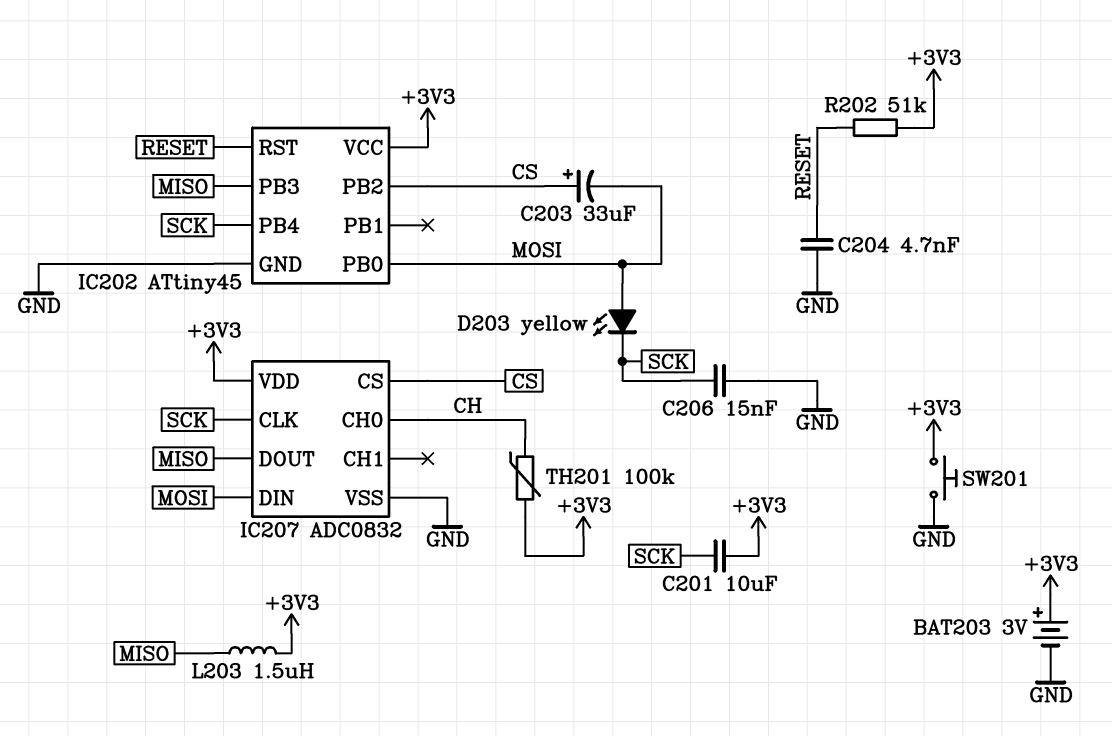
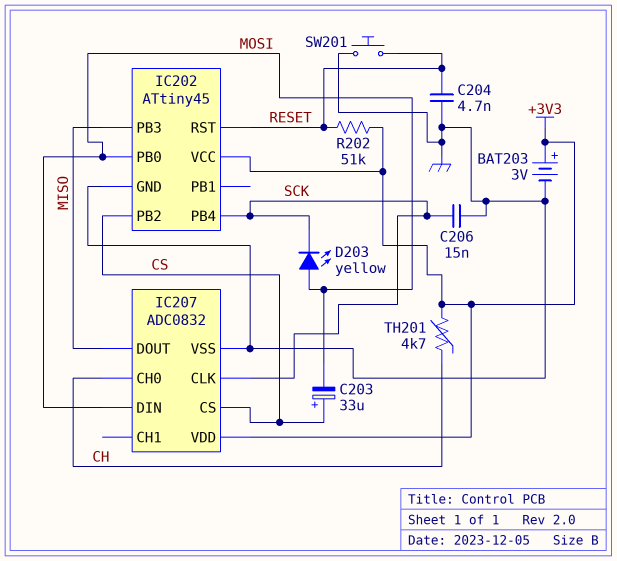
C201: 10uF (+3V3, SCK) -> none
L203: 1.5uH (+3V3, MISO) -> none
SW201: button (+3V3, GND) -> button (GND, RESET)
TH201: 100k (+3V3, CH) -> 4.7k (+3V3, CH)

